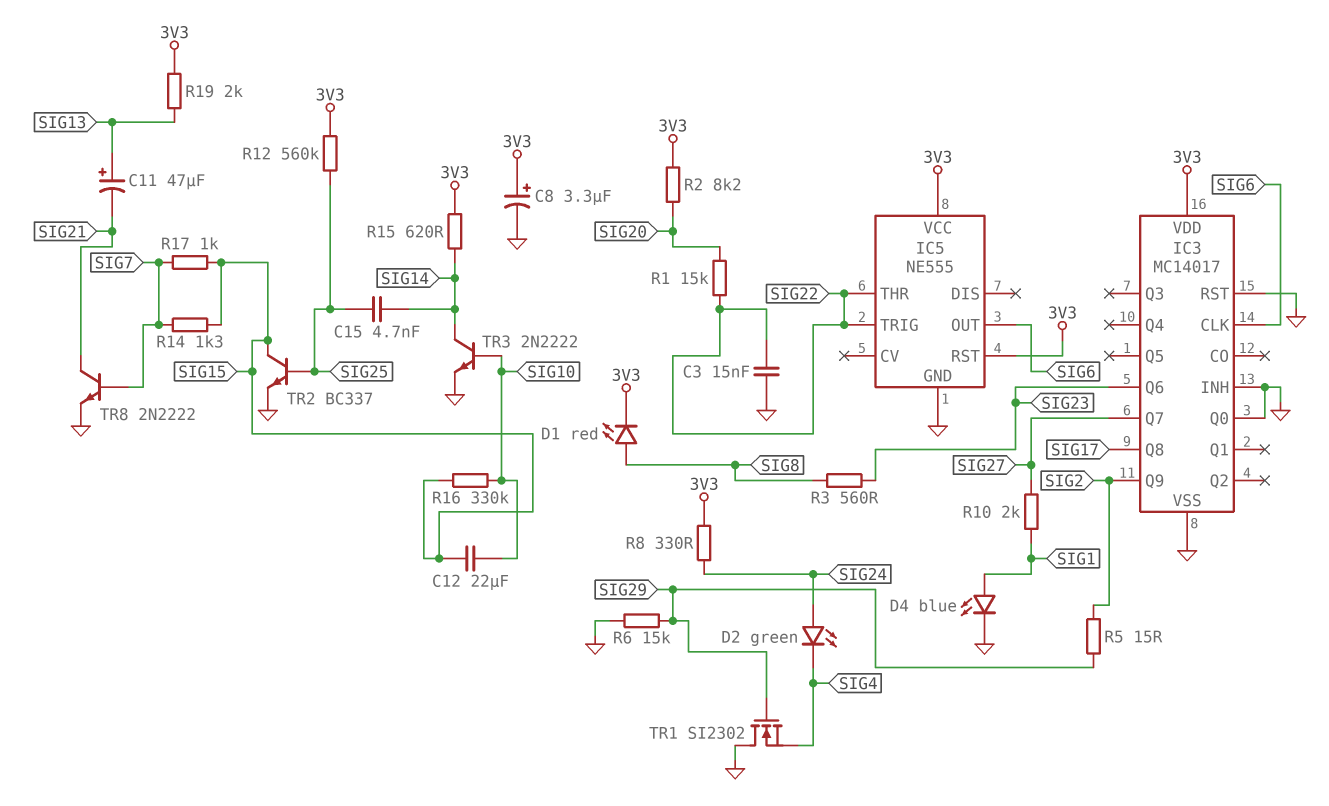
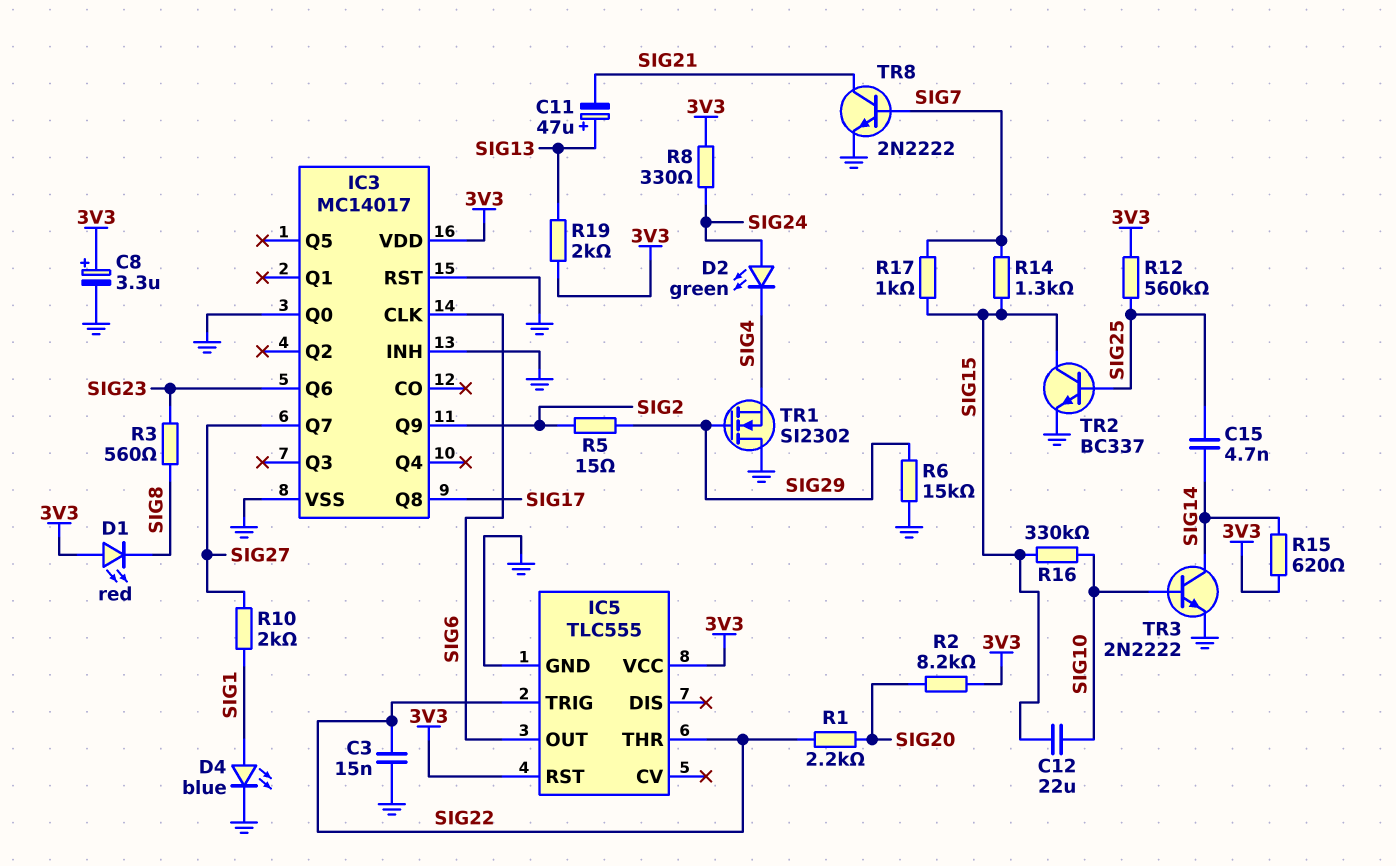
D1: LED red (A SIG8, K 3V3) -> LED red (A 3V3, K SIG8)
IC5: NE555 -> TLC555
R1: 15k (SIG20, SIG22) -> 2.2k (SIG20, SIG22)

